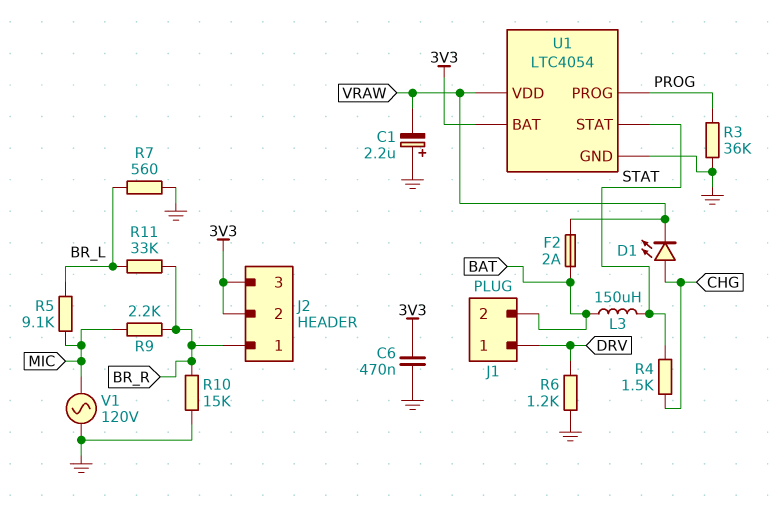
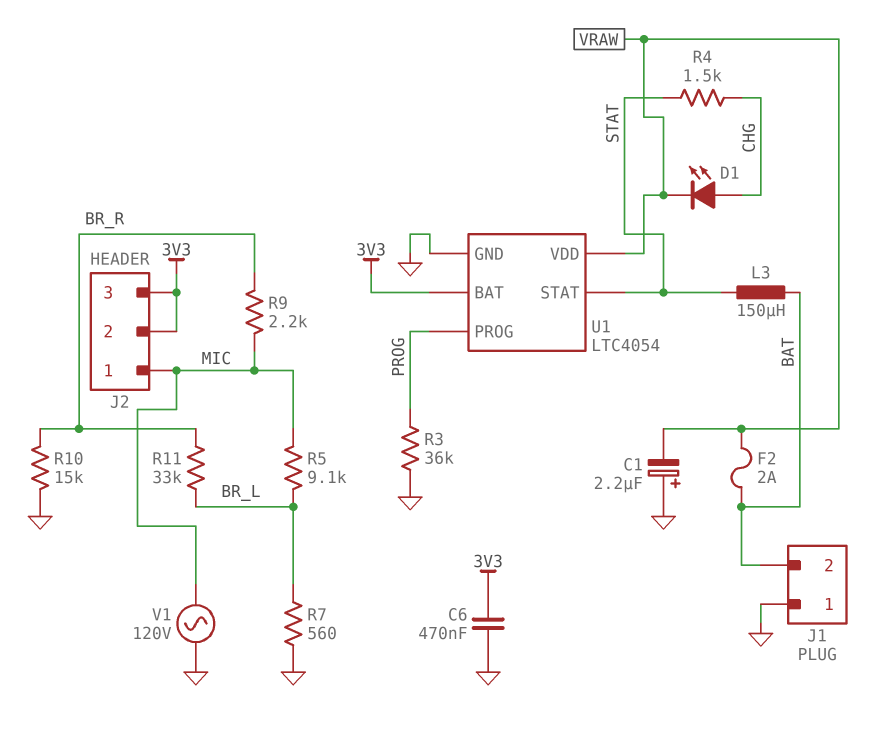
J1 pin 1: DRV -> GND
J2 pin 1: BR_R -> MIC
R6: 1.2k (DRV, GND) -> none

